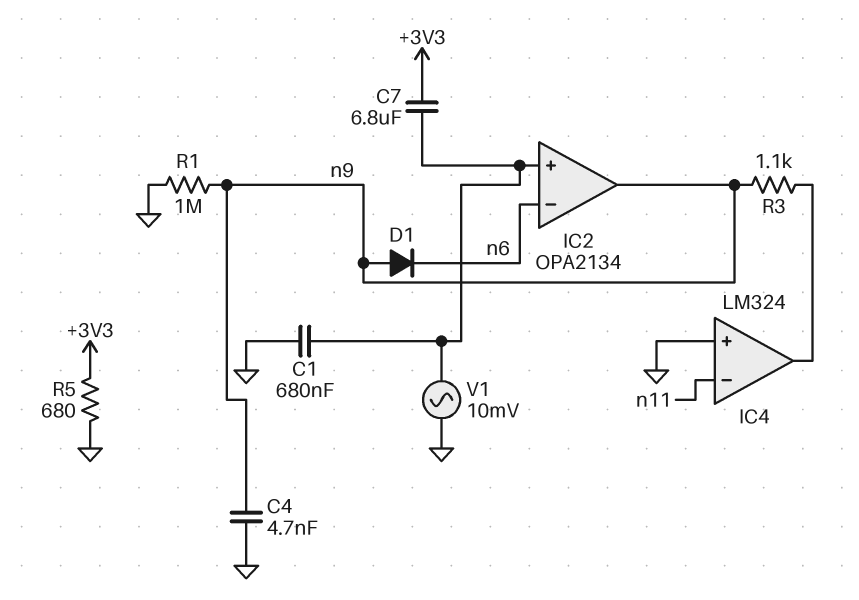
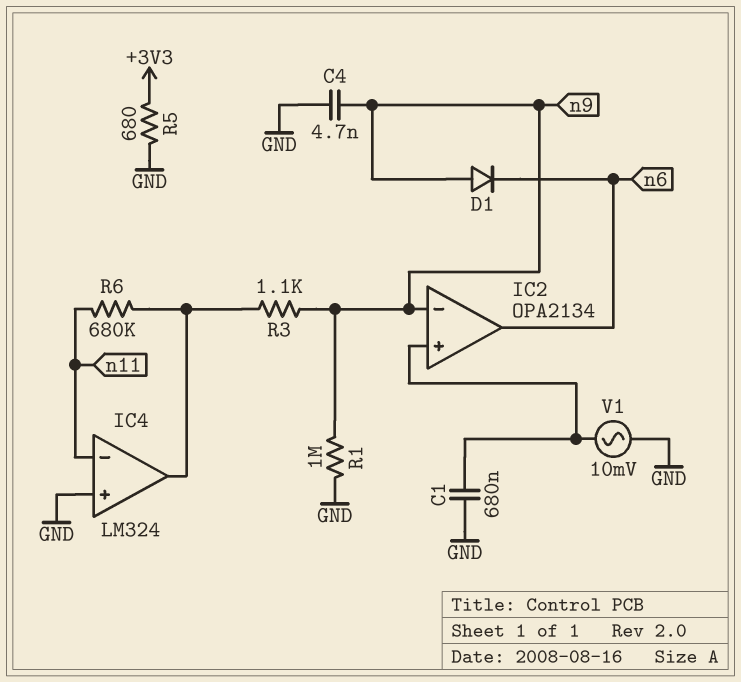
C7: 6.8uF (+3V3, IC2/in+) -> none
IC2 pin in-: n6 -> n9
IC2 pin out: n9 -> n6
R6: none -> 680k (IC4/out, n11)

